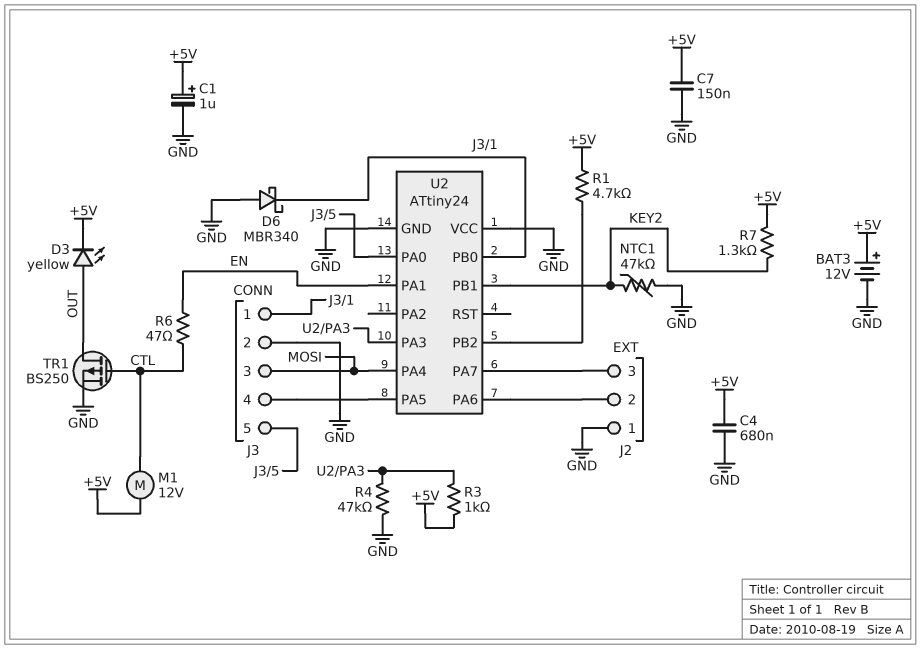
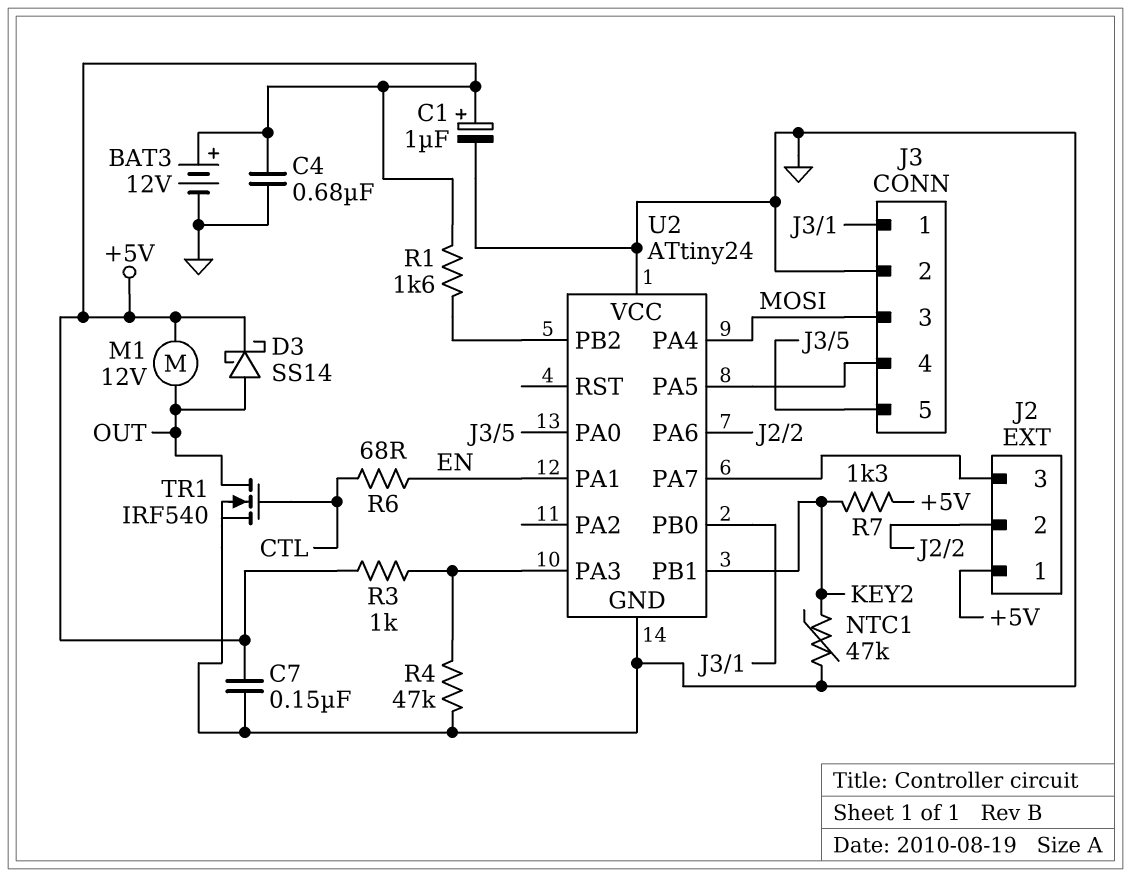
D3: LED yellow (A OUT, K +5V) -> schottky SS14 (A OUT, K +5V)
D6: schottky MBR340 (A GND, K J3/1) -> none
J2 pin 1: GND -> +5V
M1: motor 12V (+5V, CTL) -> motor 12V (+5V, OUT)
R1: 4.7k (+5V, U2/PB2) -> 1.6k (+5V, U2/PB2)
R6: 47 (CTL, EN) -> 68 (CTL, EN)
TR1: PMOS BS250 (G CTL, D OUT, S GND) -> NMOS IRF540 (G CTL, D OUT, S GND)

